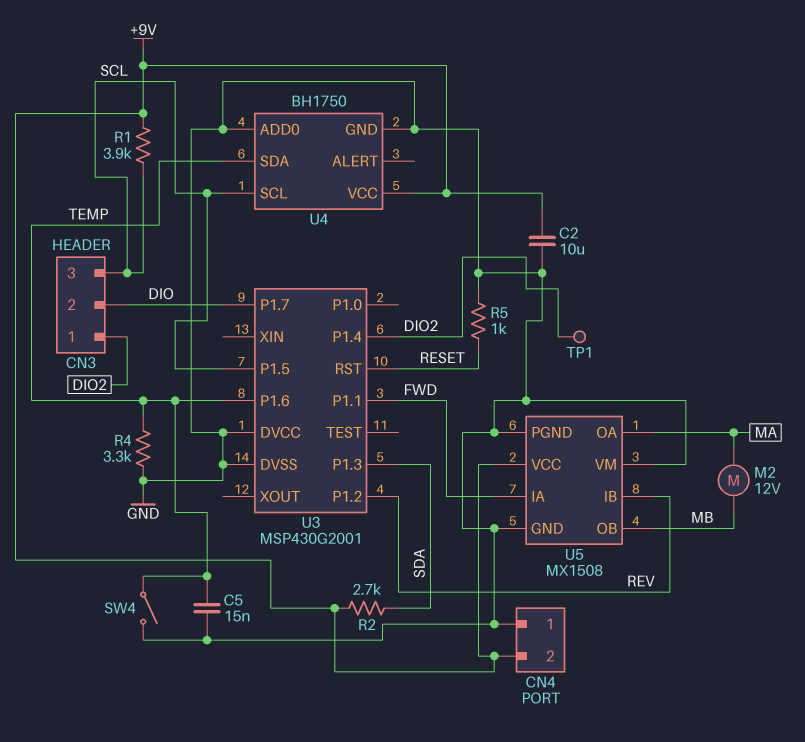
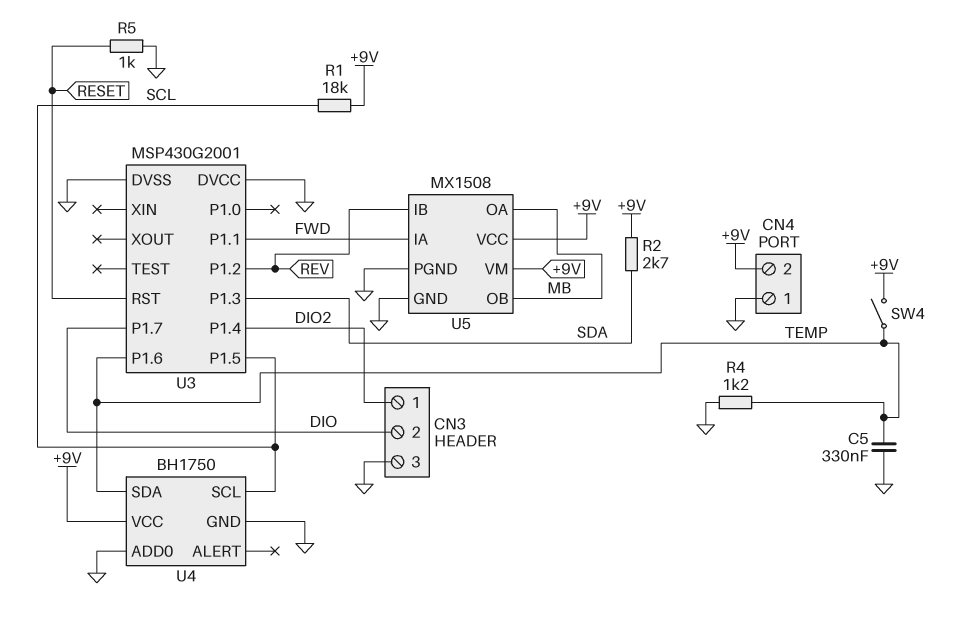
C2: 10uF (+9V, GND) -> none
C5: 15nF (GND, TEMP) -> 330nF (GND, TEMP)
CN3 pin 3: SCL -> GND
M2: motor 12V (MA, MB) -> none
R1: 3.9k (+9V, SCL) -> 18k (+9V, SCL)
R4: 3.3k (GND, TEMP) -> 1.2k (GND, TEMP)
SW4: switch (GND, TEMP) -> switch (+9V, TEMP)
TP1: test point (DIO2) -> none
U5 pin OA: MA -> MB
U5 pin VM: GND -> +9V

